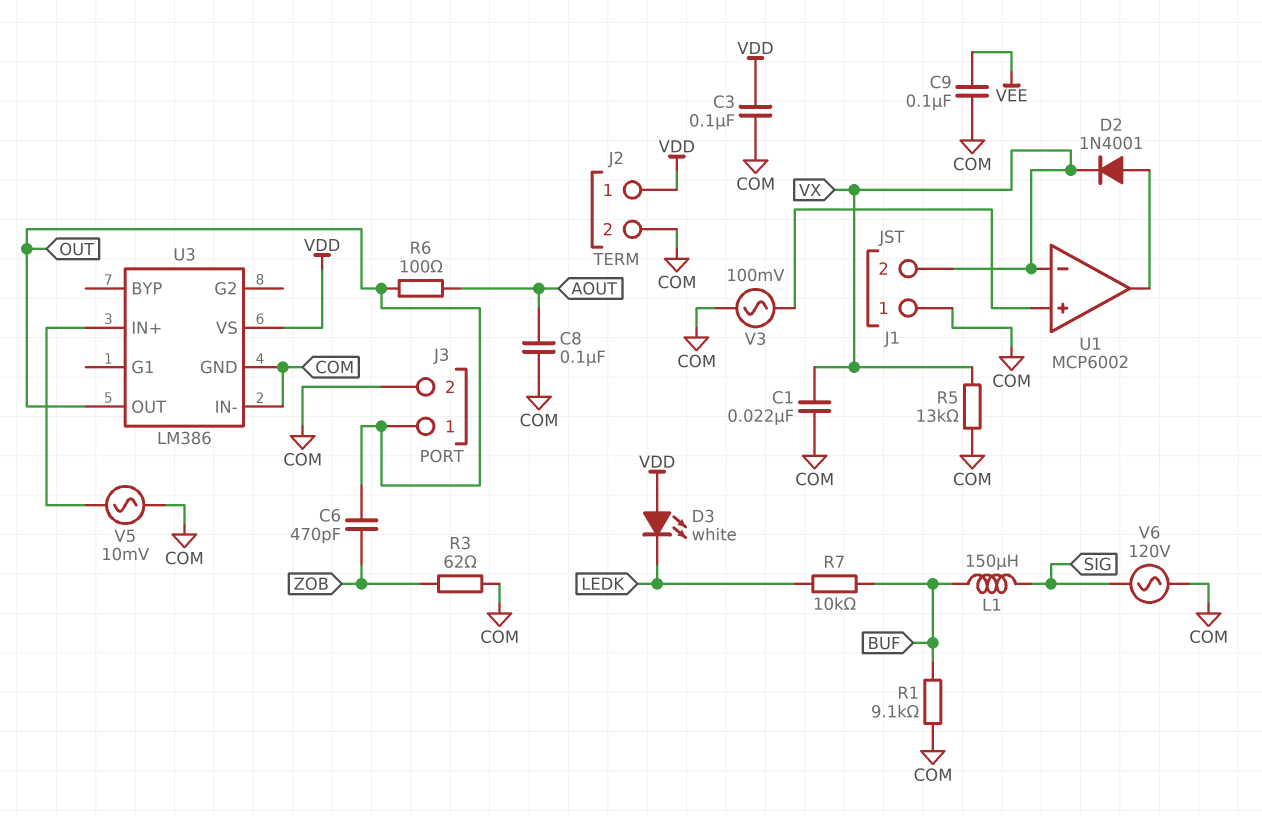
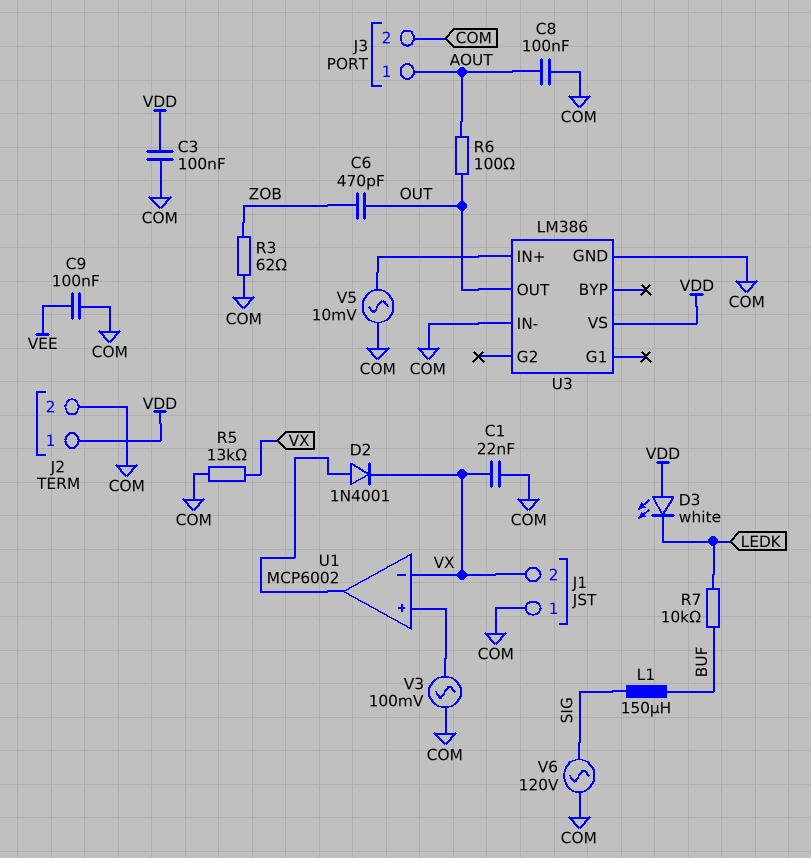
J3 pin 1: OUT -> AOUT
R1: 9.1k (BUF, COM) -> none

